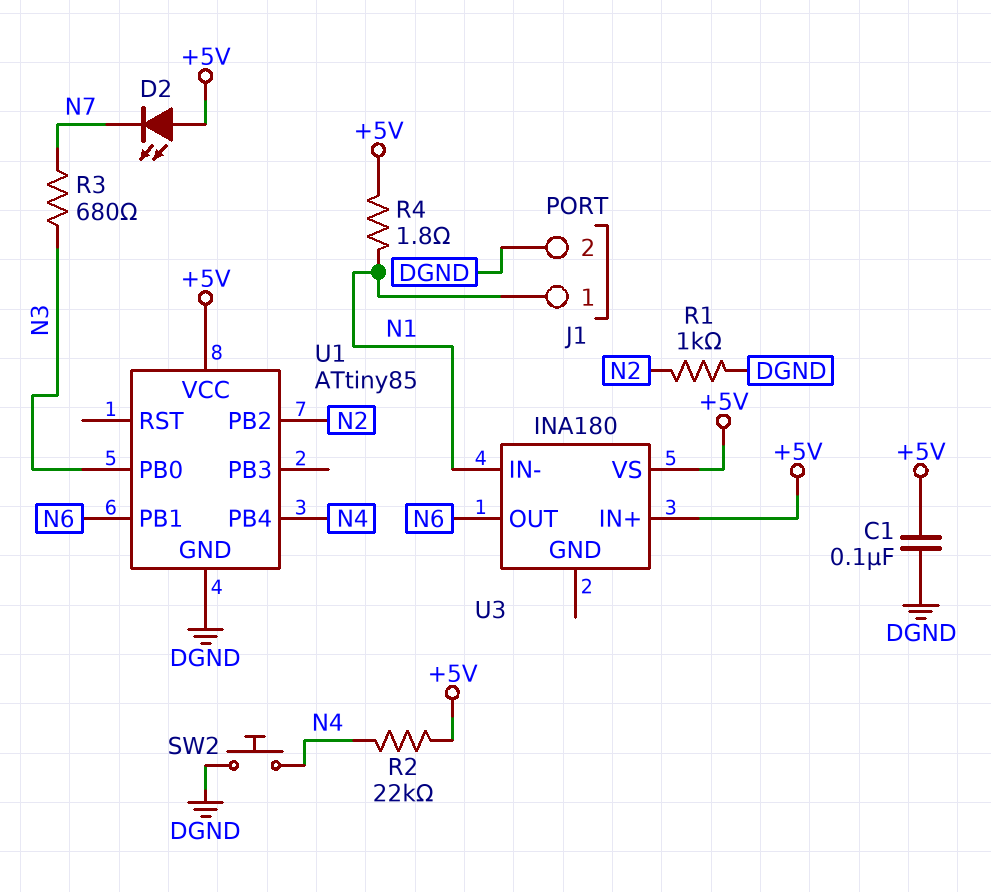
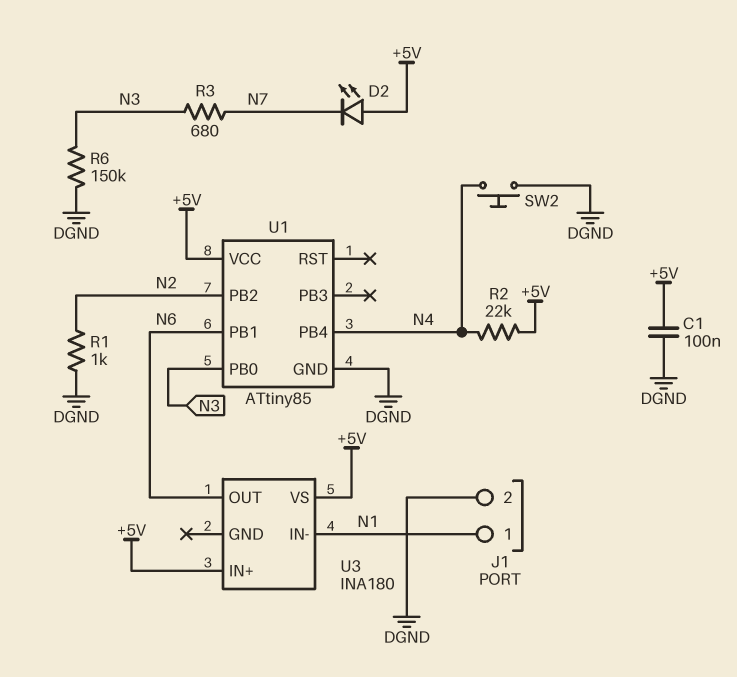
R4: 1.8 (+5V, N1) -> none
R6: none -> 150k (DGND, N3)

